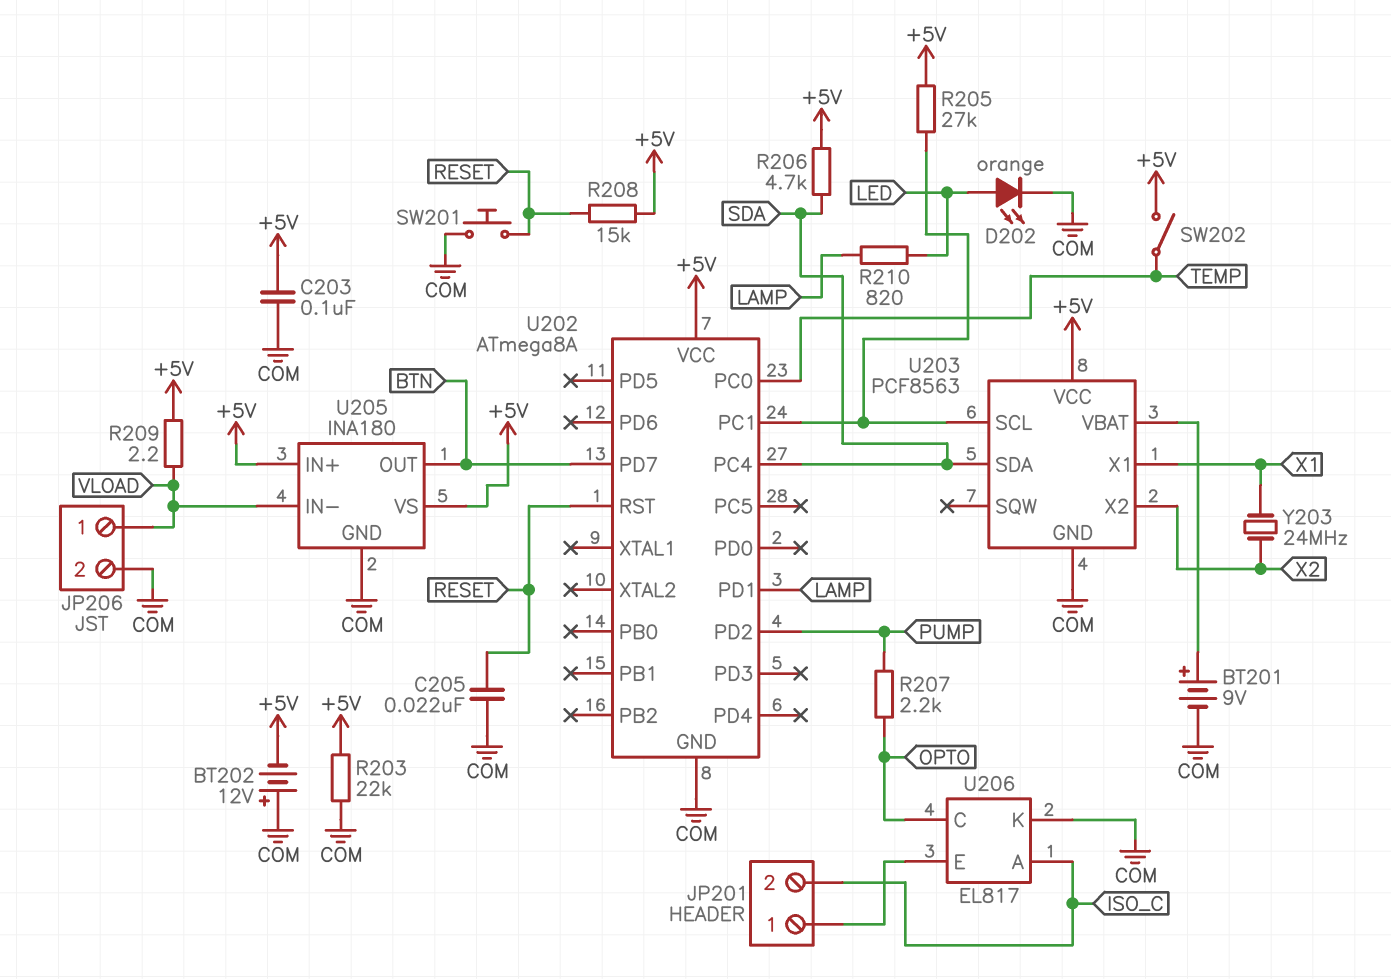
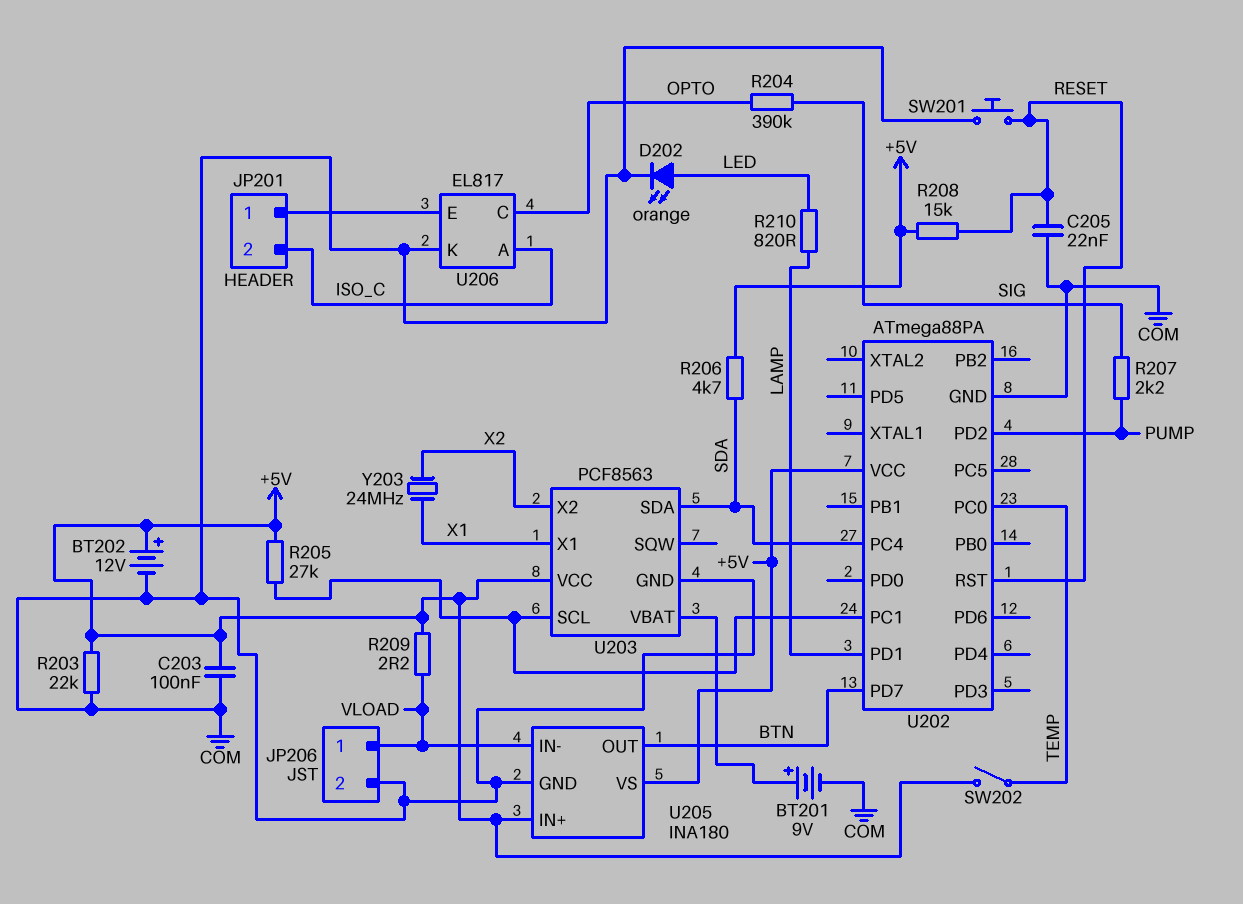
BT202: 12V (plus COM, minus +5V) -> 12V (plus +5V, minus COM)
R204: none -> 390k (OPTO, SIG)
R207: 2.2k (OPTO, PUMP) -> 2.2k (PUMP, SIG)
U202: ATmega8A -> ATmega88PA

